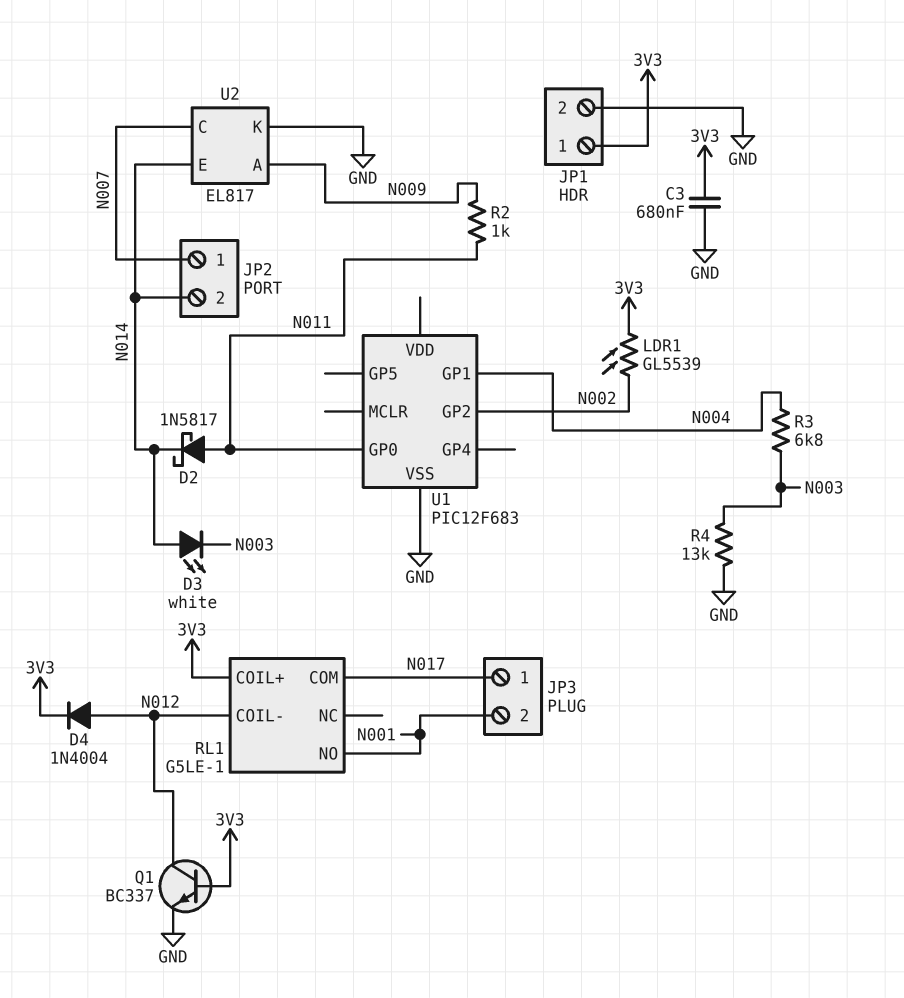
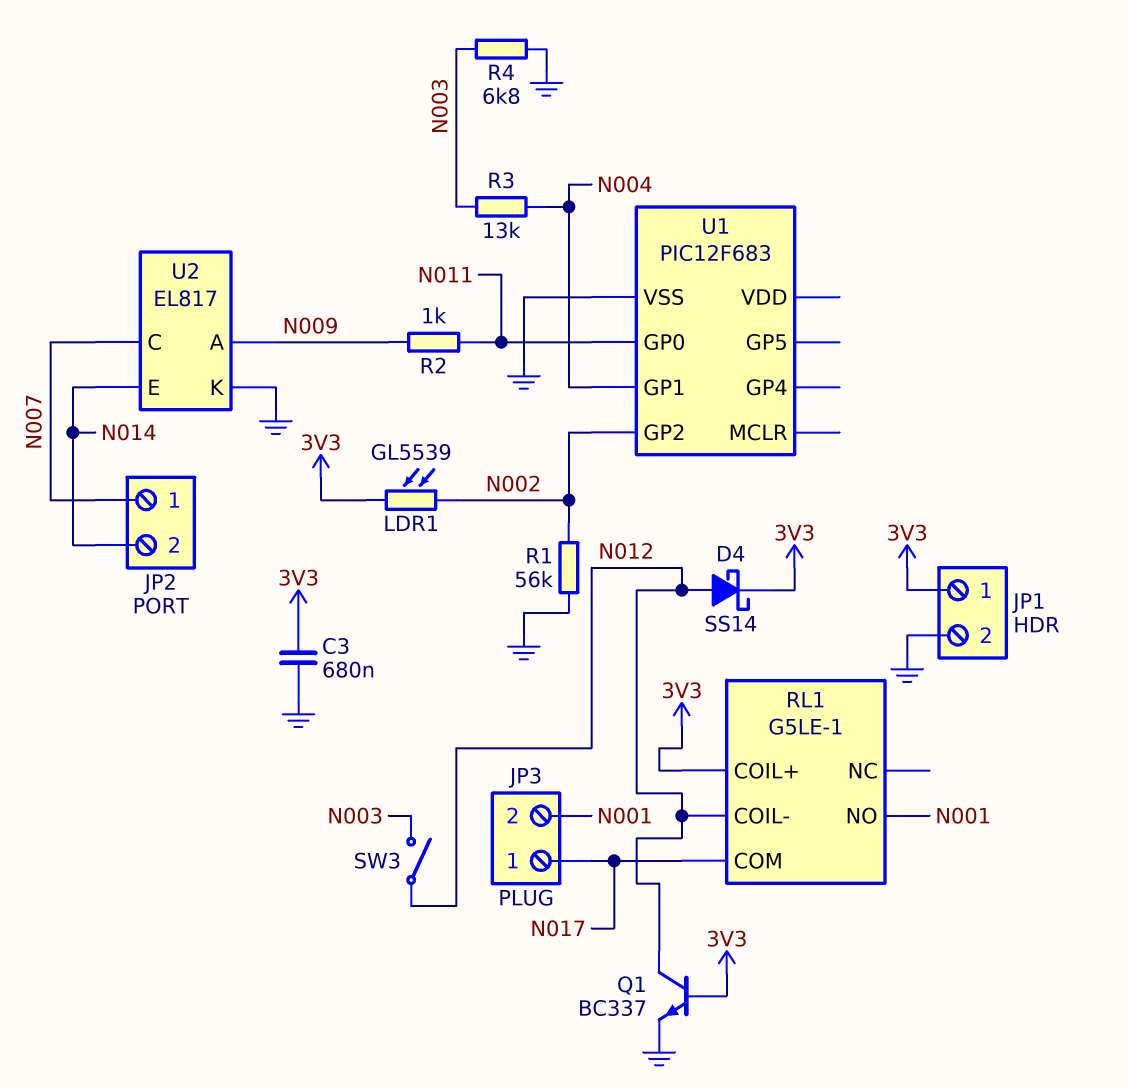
D2: schottky 1N5817 (A N011, K N014) -> none
D3: LED white (A N014, K N003) -> none
D4: diode 1N4004 (A N012, K 3V3) -> schottky SS14 (A N012, K 3V3)
R1: none -> 56k (GND, N002)
R3: 6.8k (N003, N004) -> 13k (N003, N004)
R4: 13k (GND, N003) -> 6.8k (GND, N003)
SW3: none -> switch (N003, N012)

